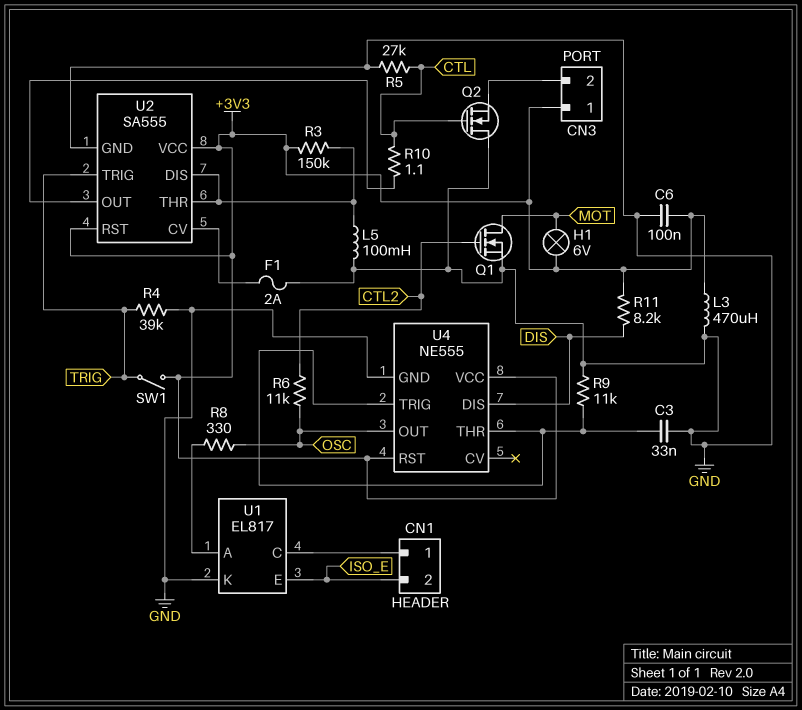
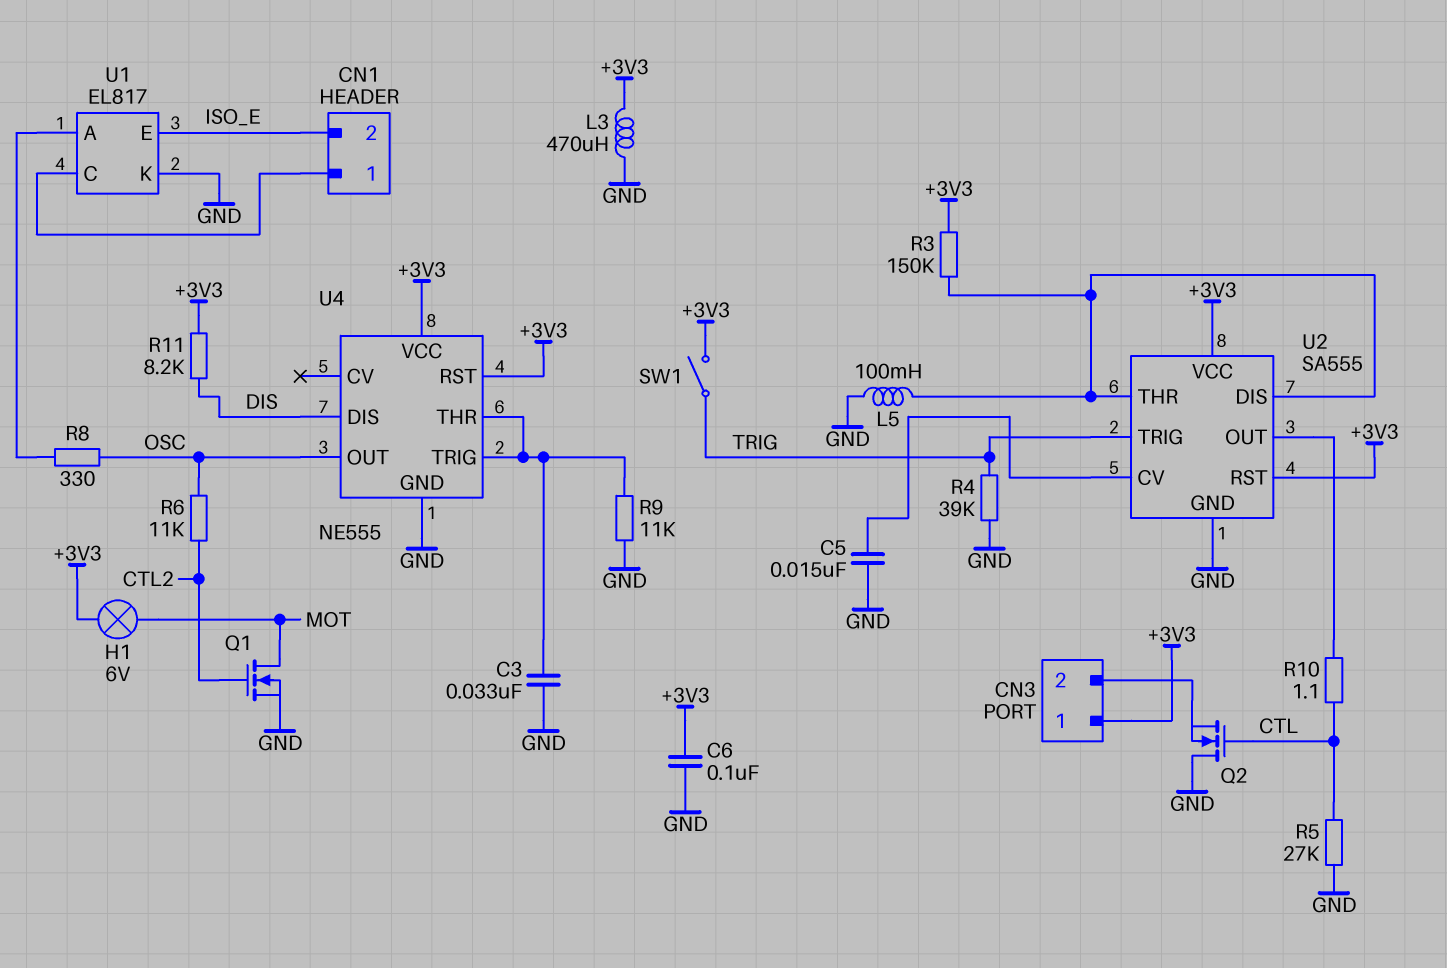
C5: none -> 15nF (GND, U2/CV)
F1: 2A (GND, U2/CV) -> none

